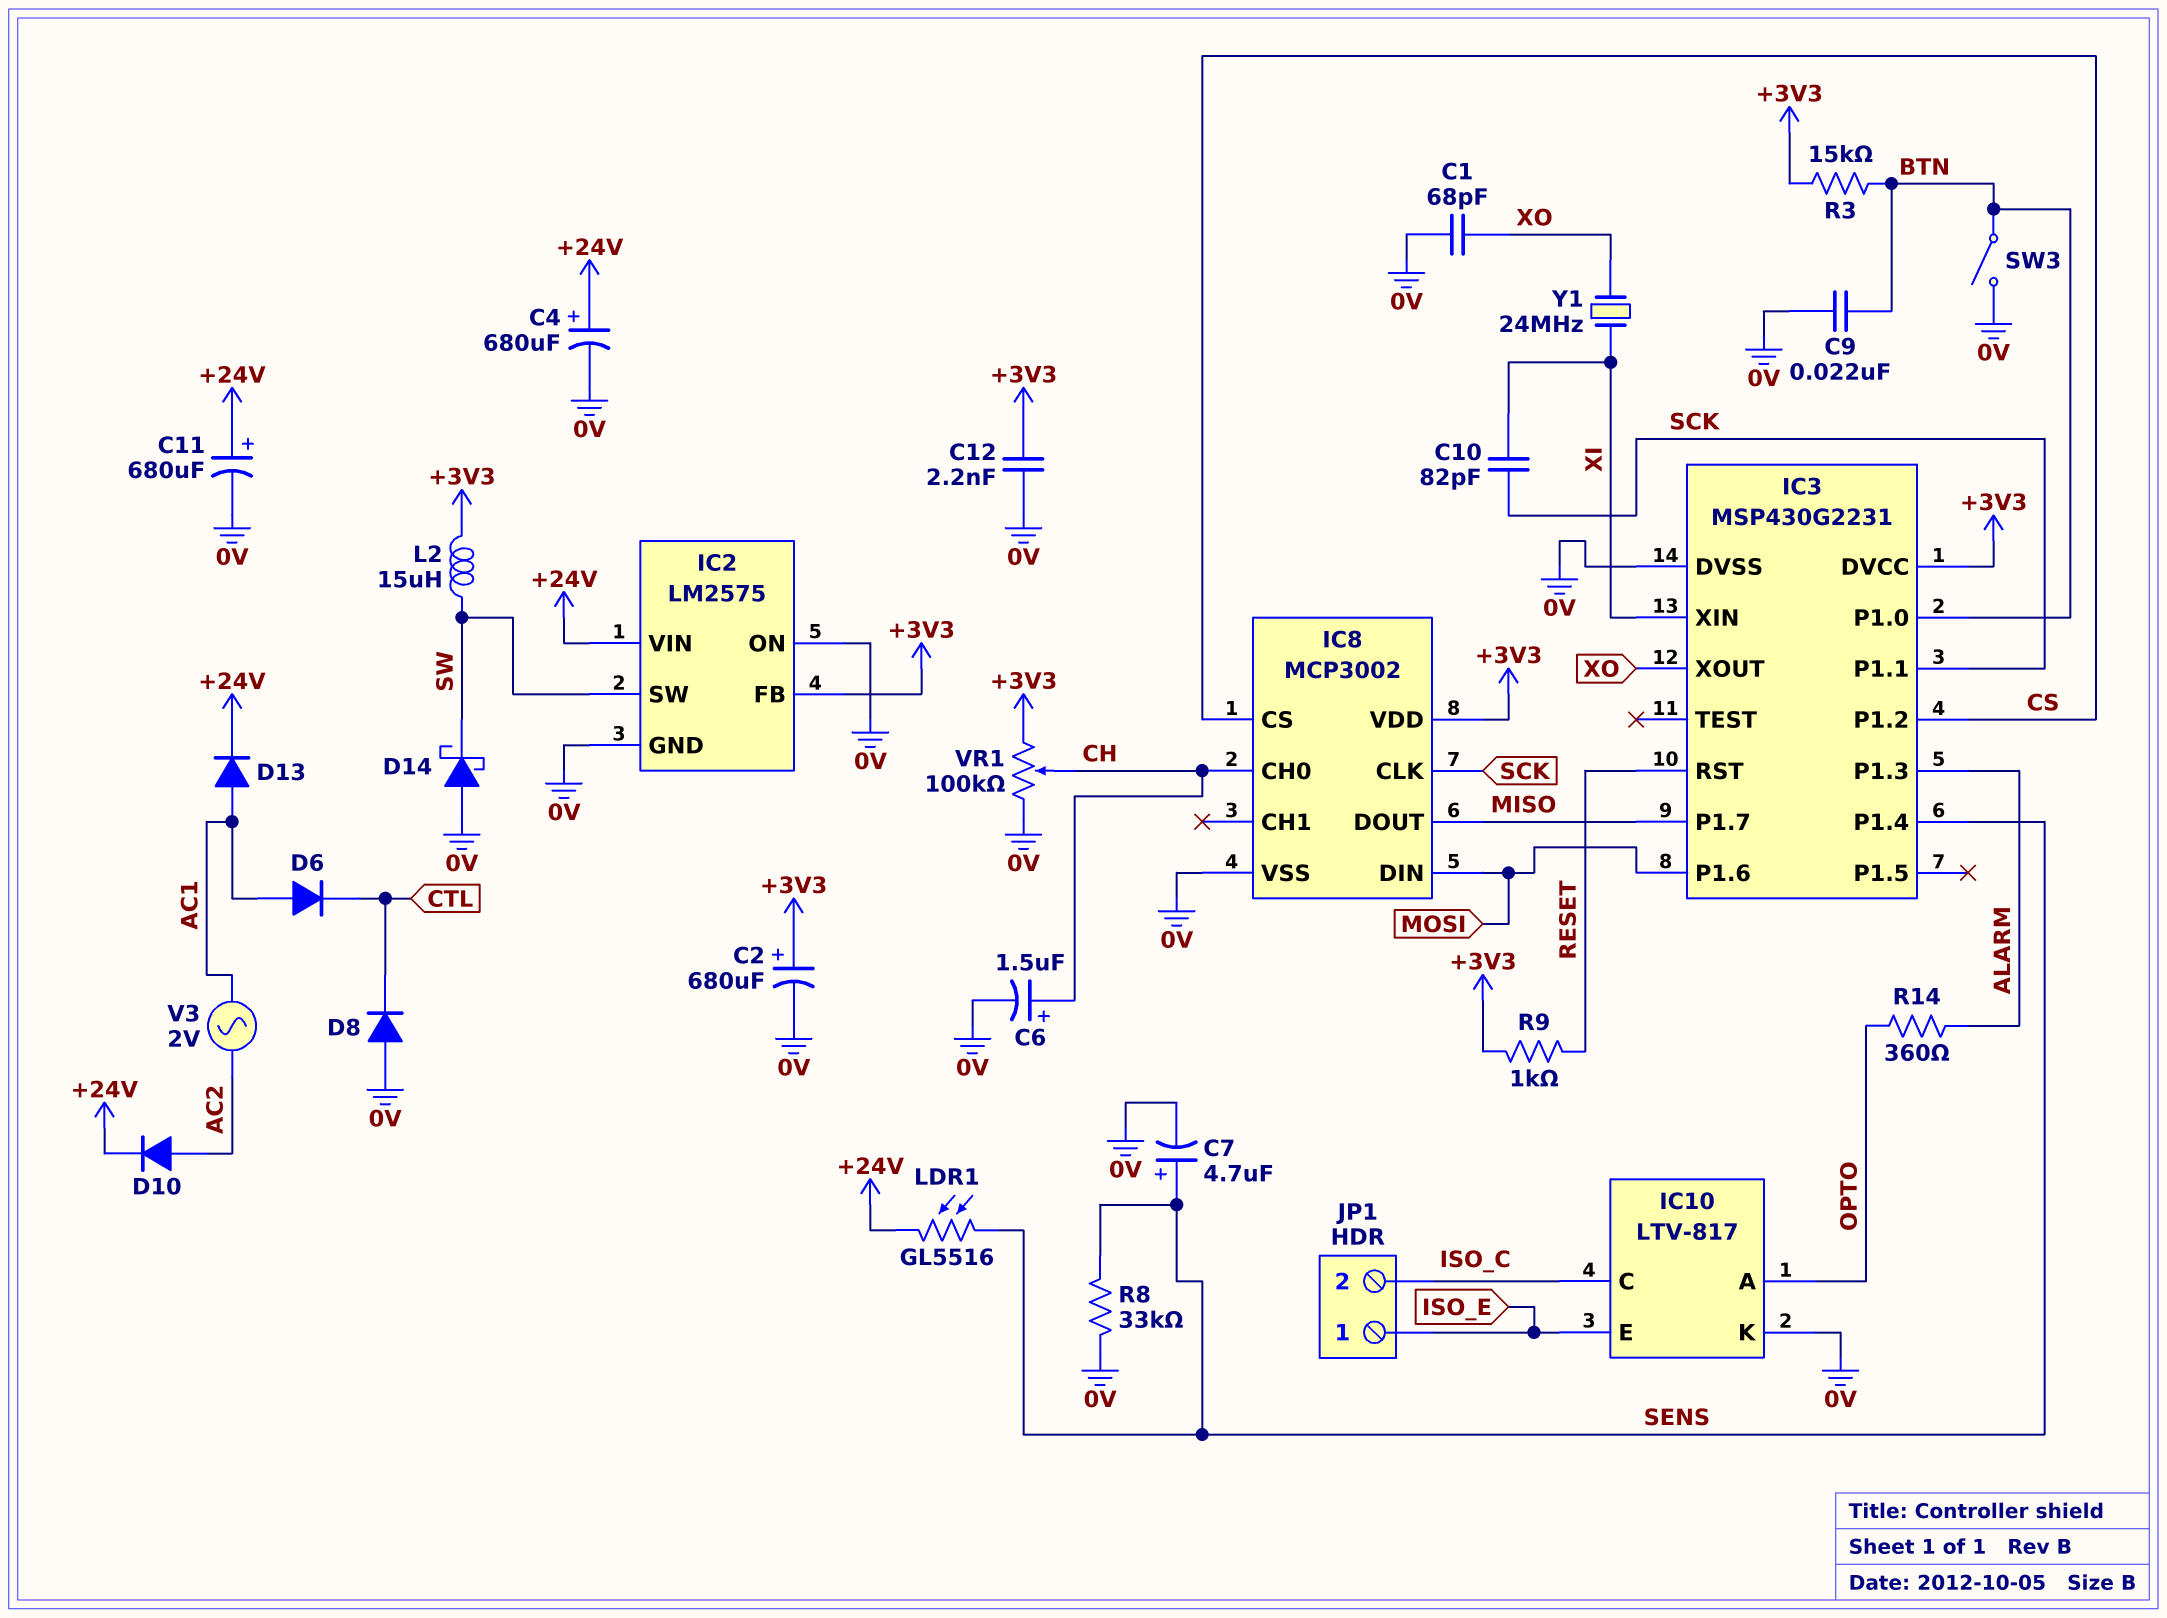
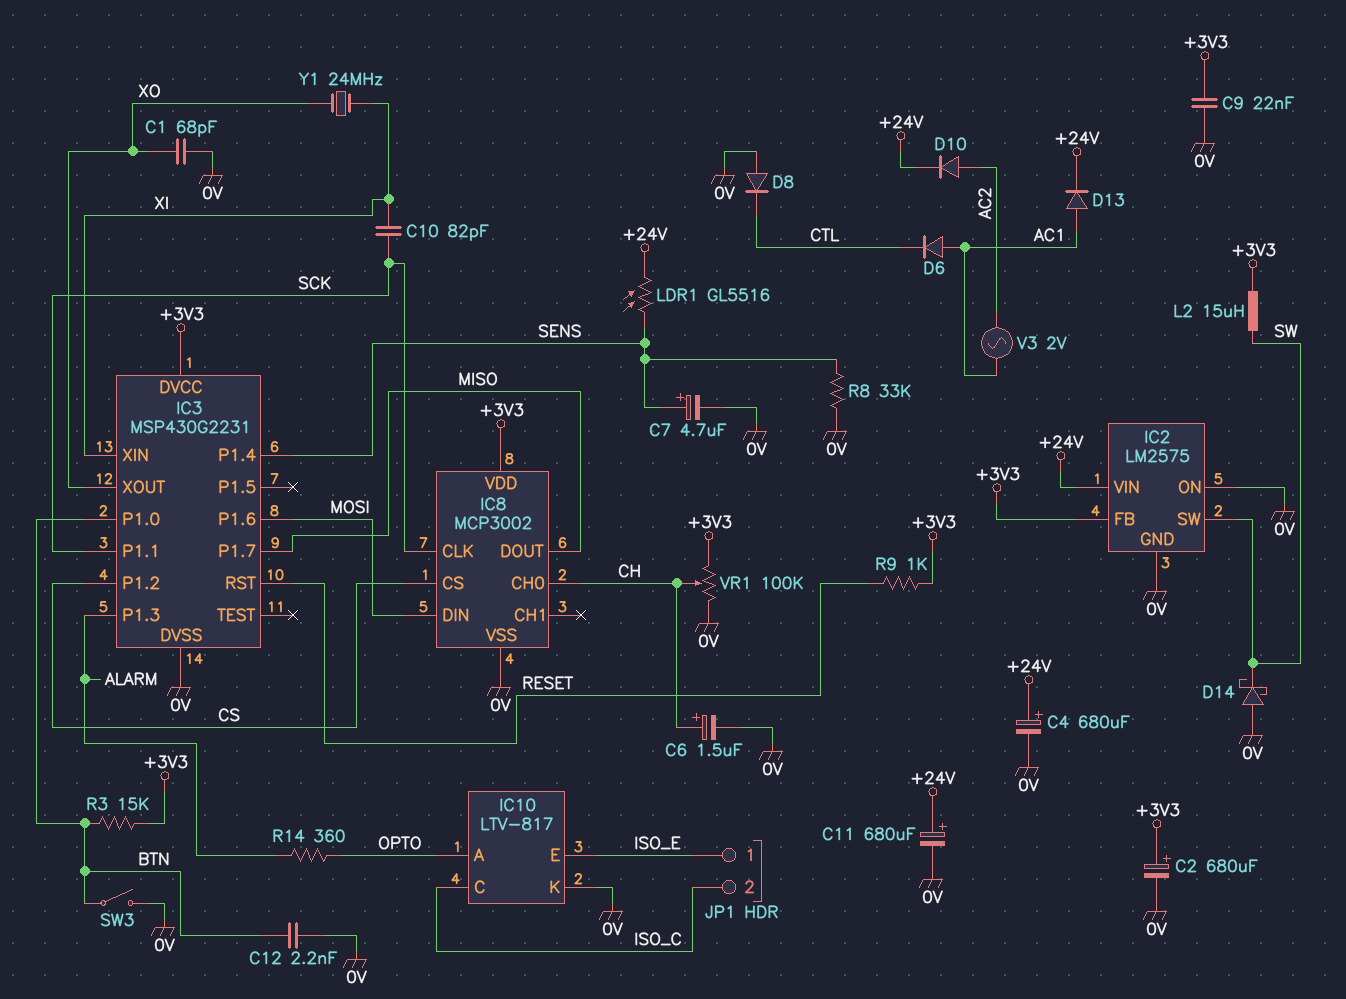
C9: 22nF (0V, BTN) -> 22nF (+3V3, 0V)
C12: 2.2nF (+3V3, 0V) -> 2.2nF (0V, BTN)

